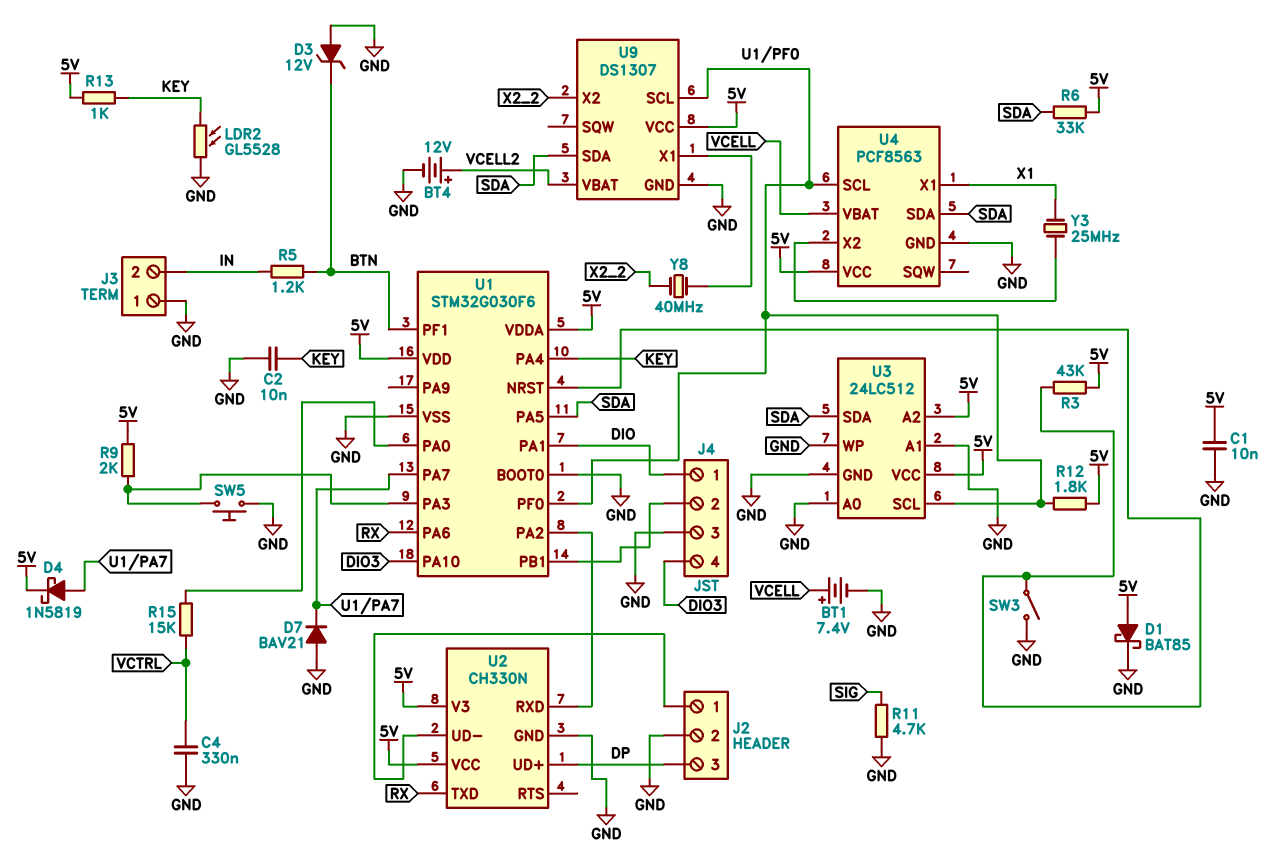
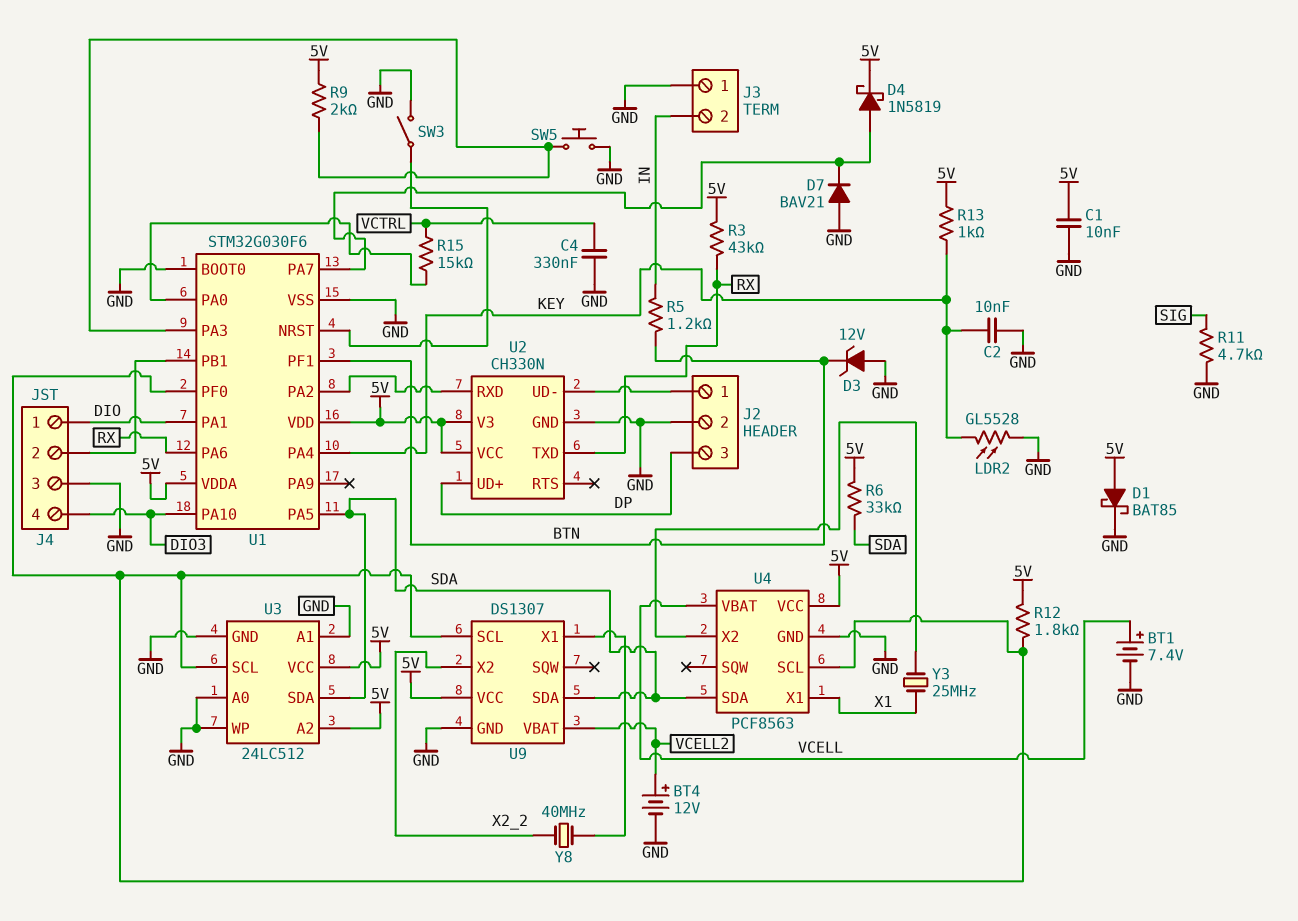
R3: 43k (5V, U1/NRST) -> 43k (5V, RX)

